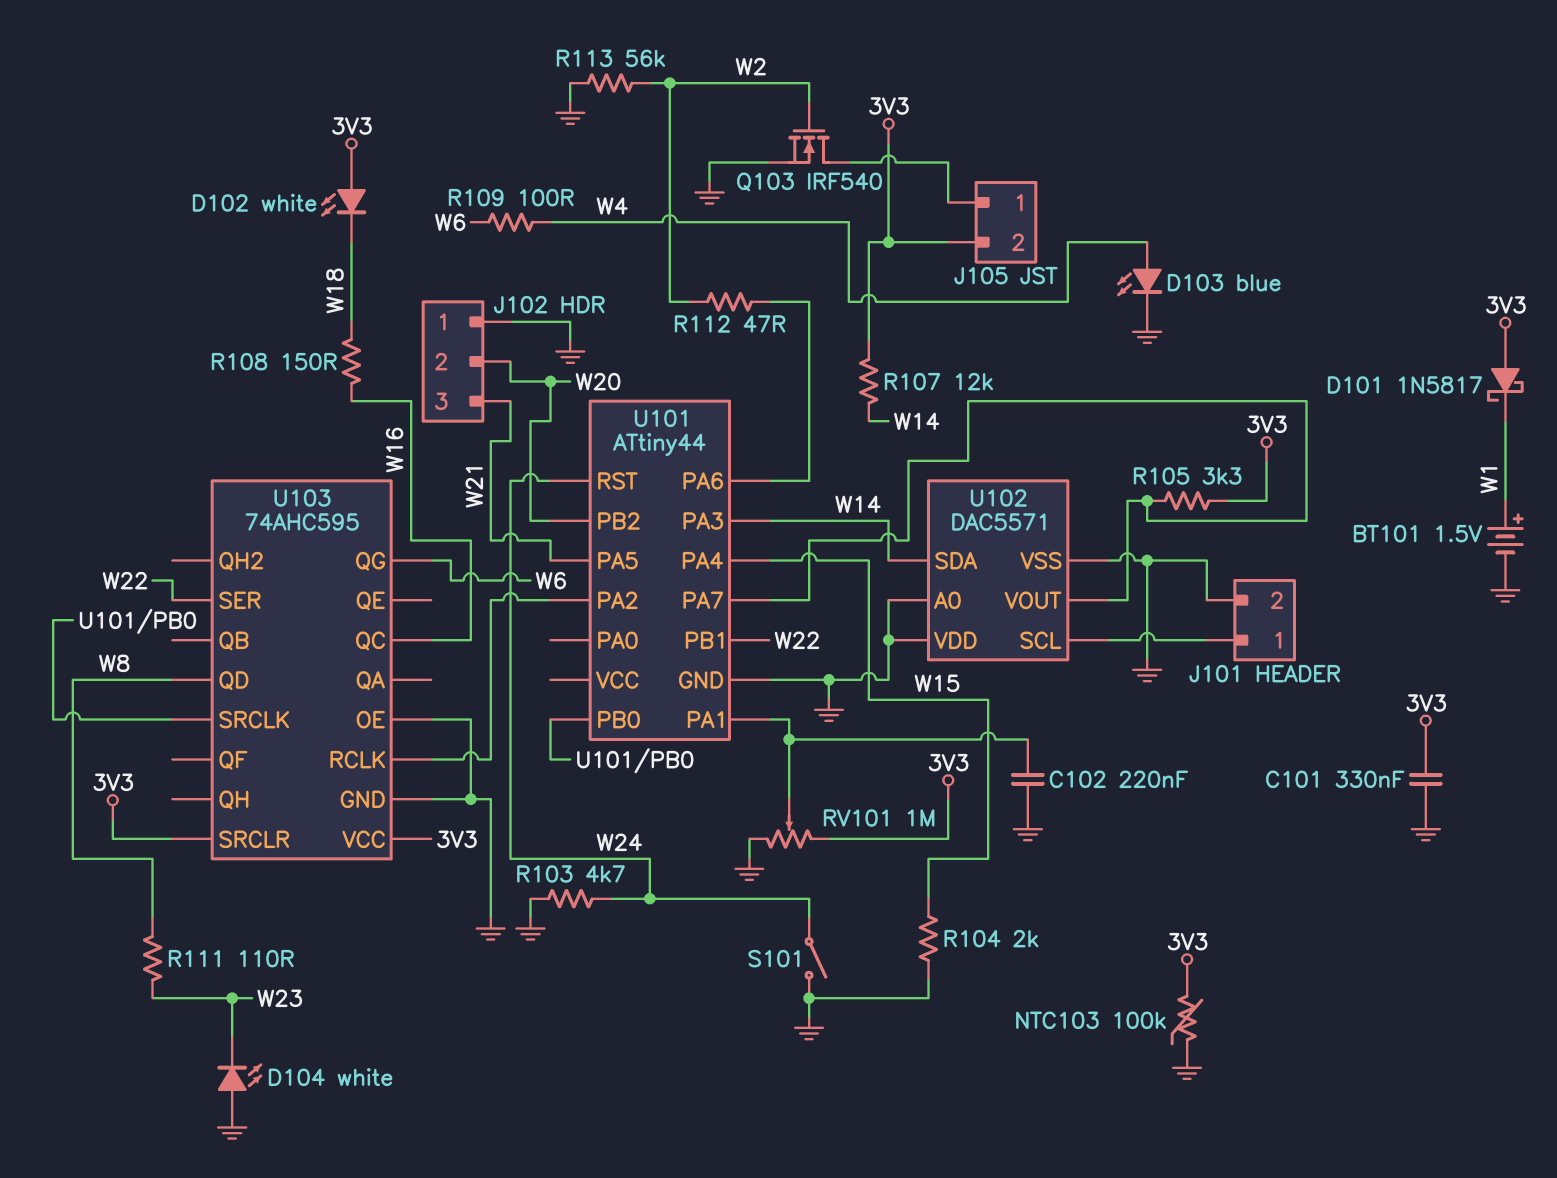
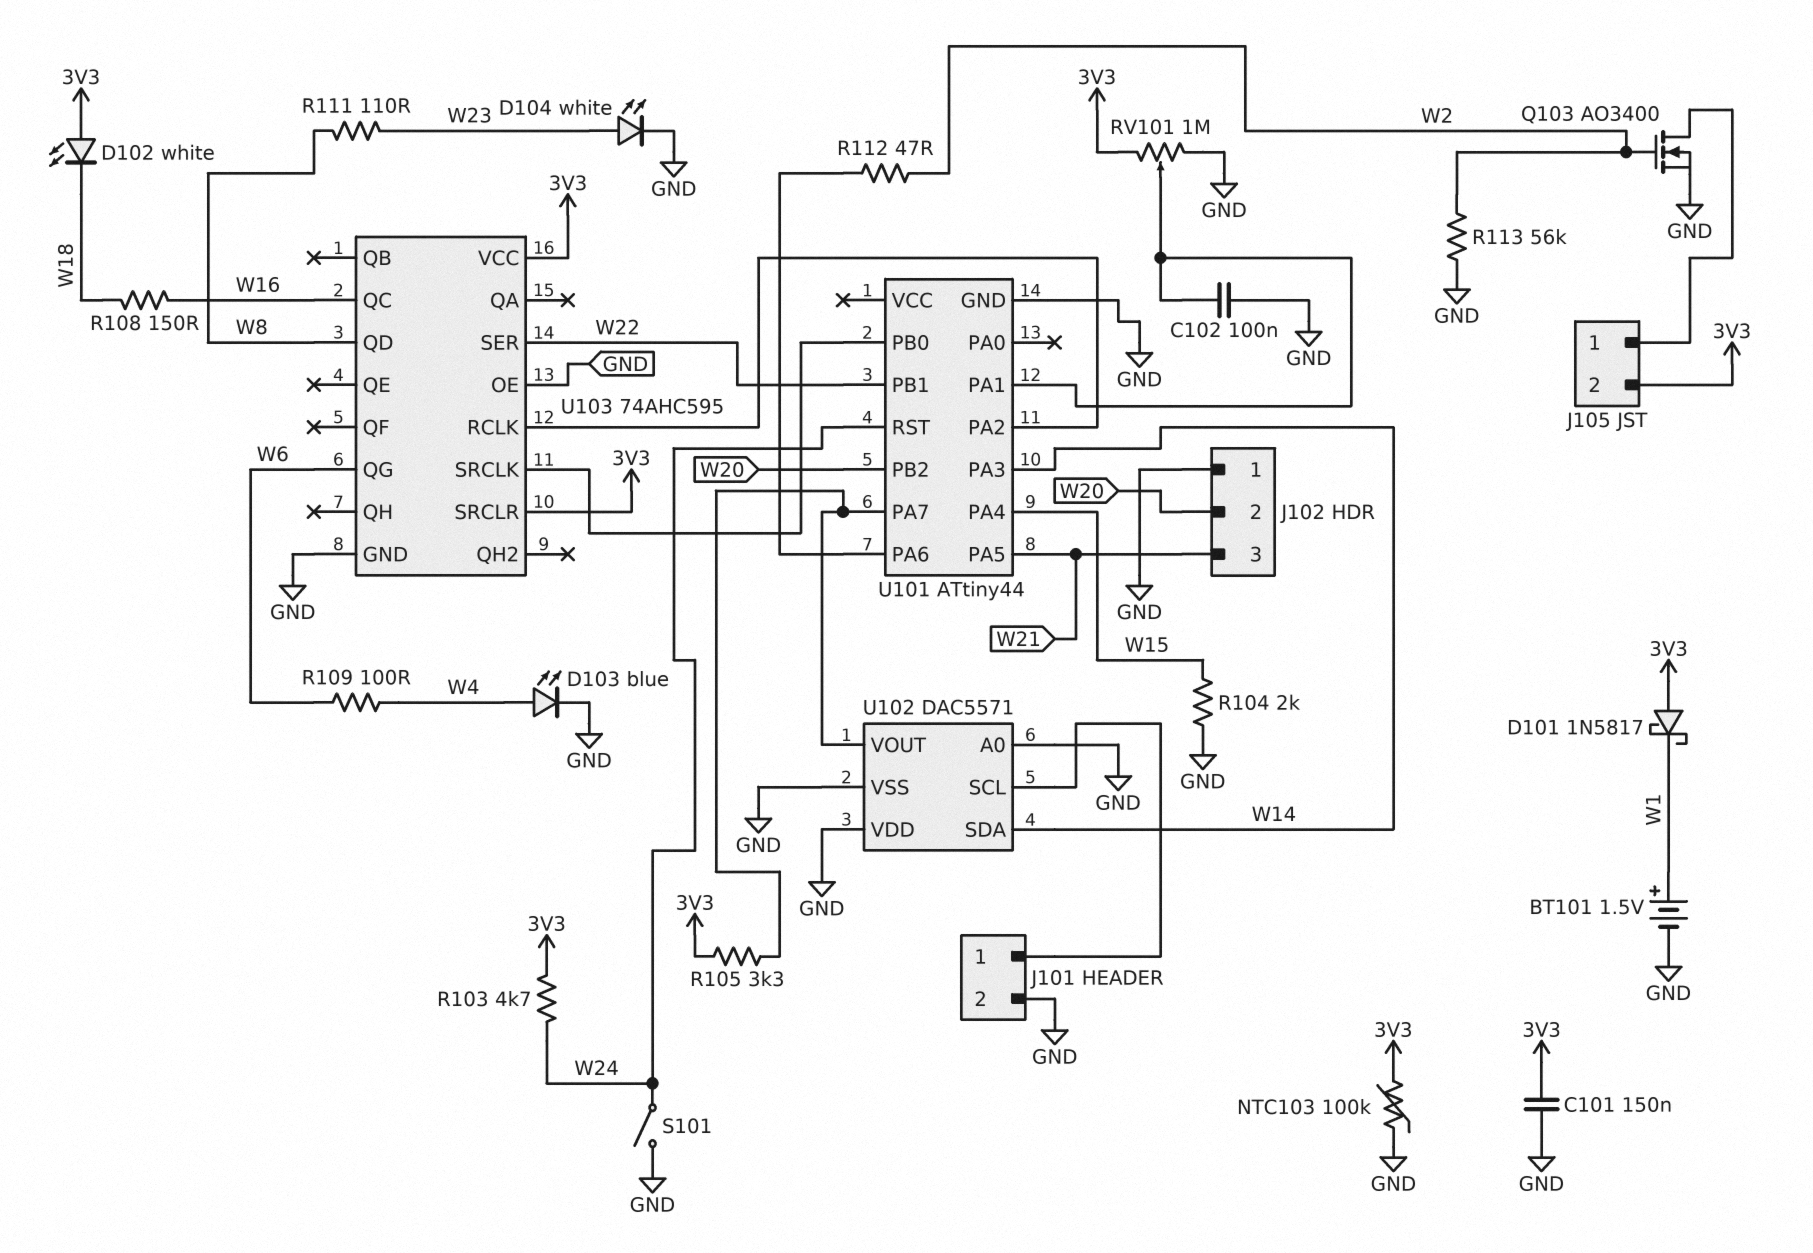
C101: 330nF (3V3, GND) -> 150nF (3V3, GND)
C102: 220nF (GND, U101/PA1) -> 100nF (GND, U101/PA1)
D104: LED white (A GND, K W23) -> LED white (A W23, K GND)
Q103: NMOS IRF540 (G W2, D J105/1, S GND) -> NMOS AO3400 (G W2, D J105/1, S GND)
R103: 4.7k (GND, W24) -> 4.7k (3V3, W24)
R107: 12k (3V3, W14) -> none

